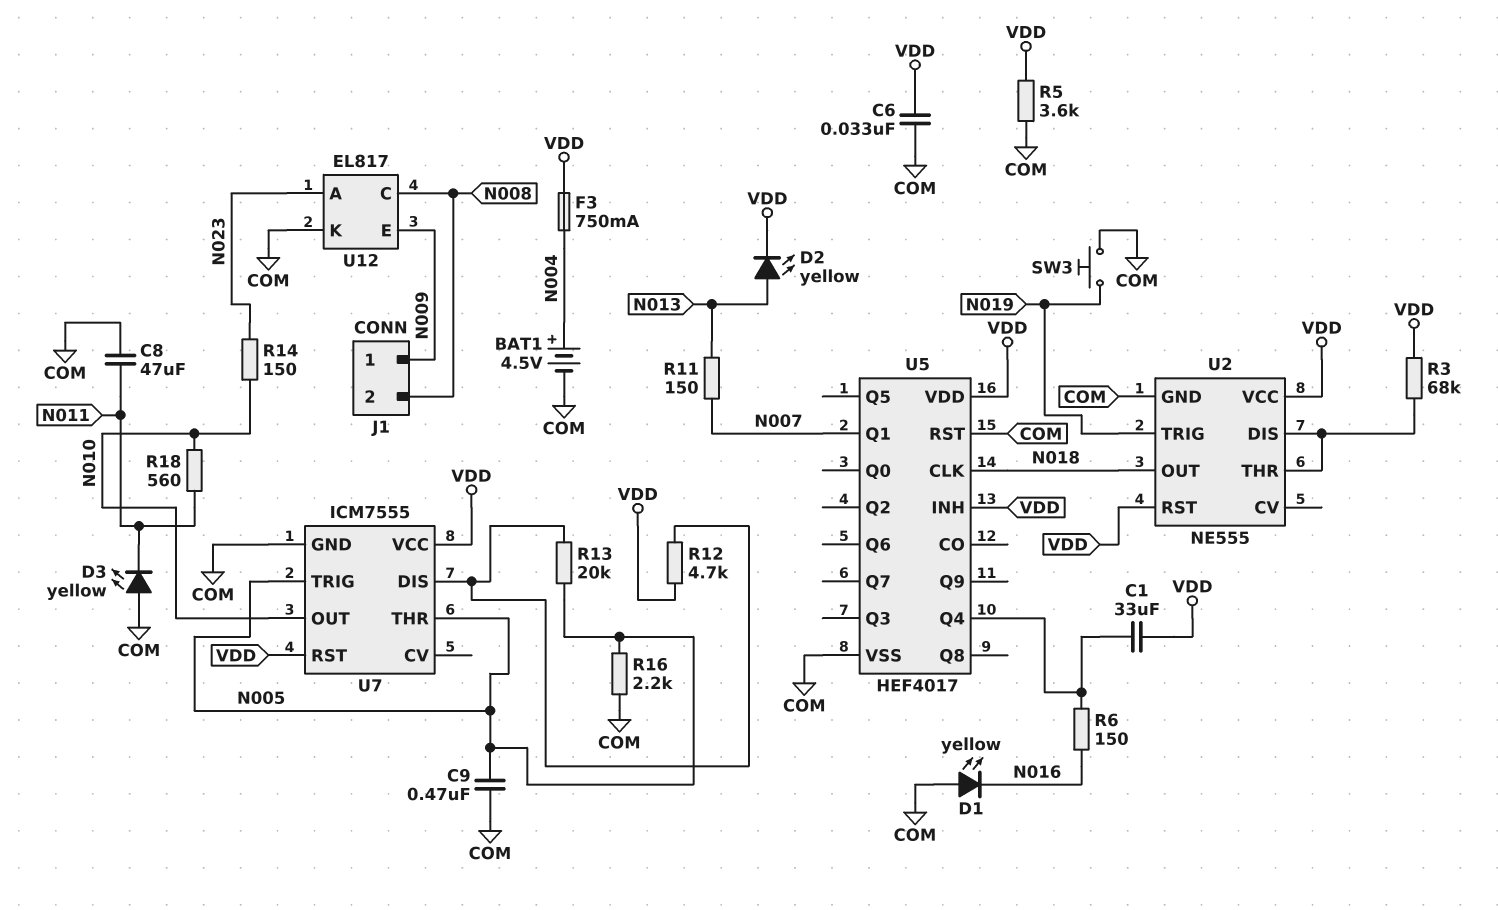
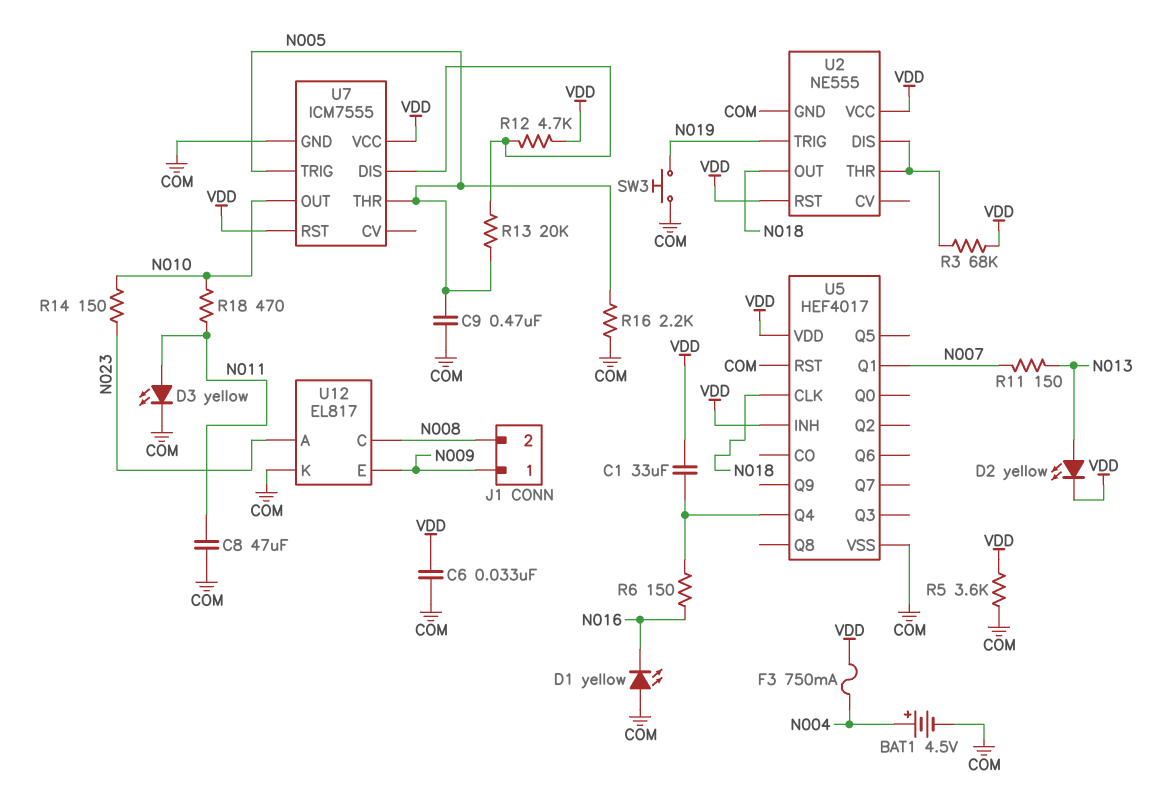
D3: LED yellow (A COM, K N011) -> LED yellow (A N011, K COM)
R18: 560 (N010, N011) -> 470 (N010, N011)

